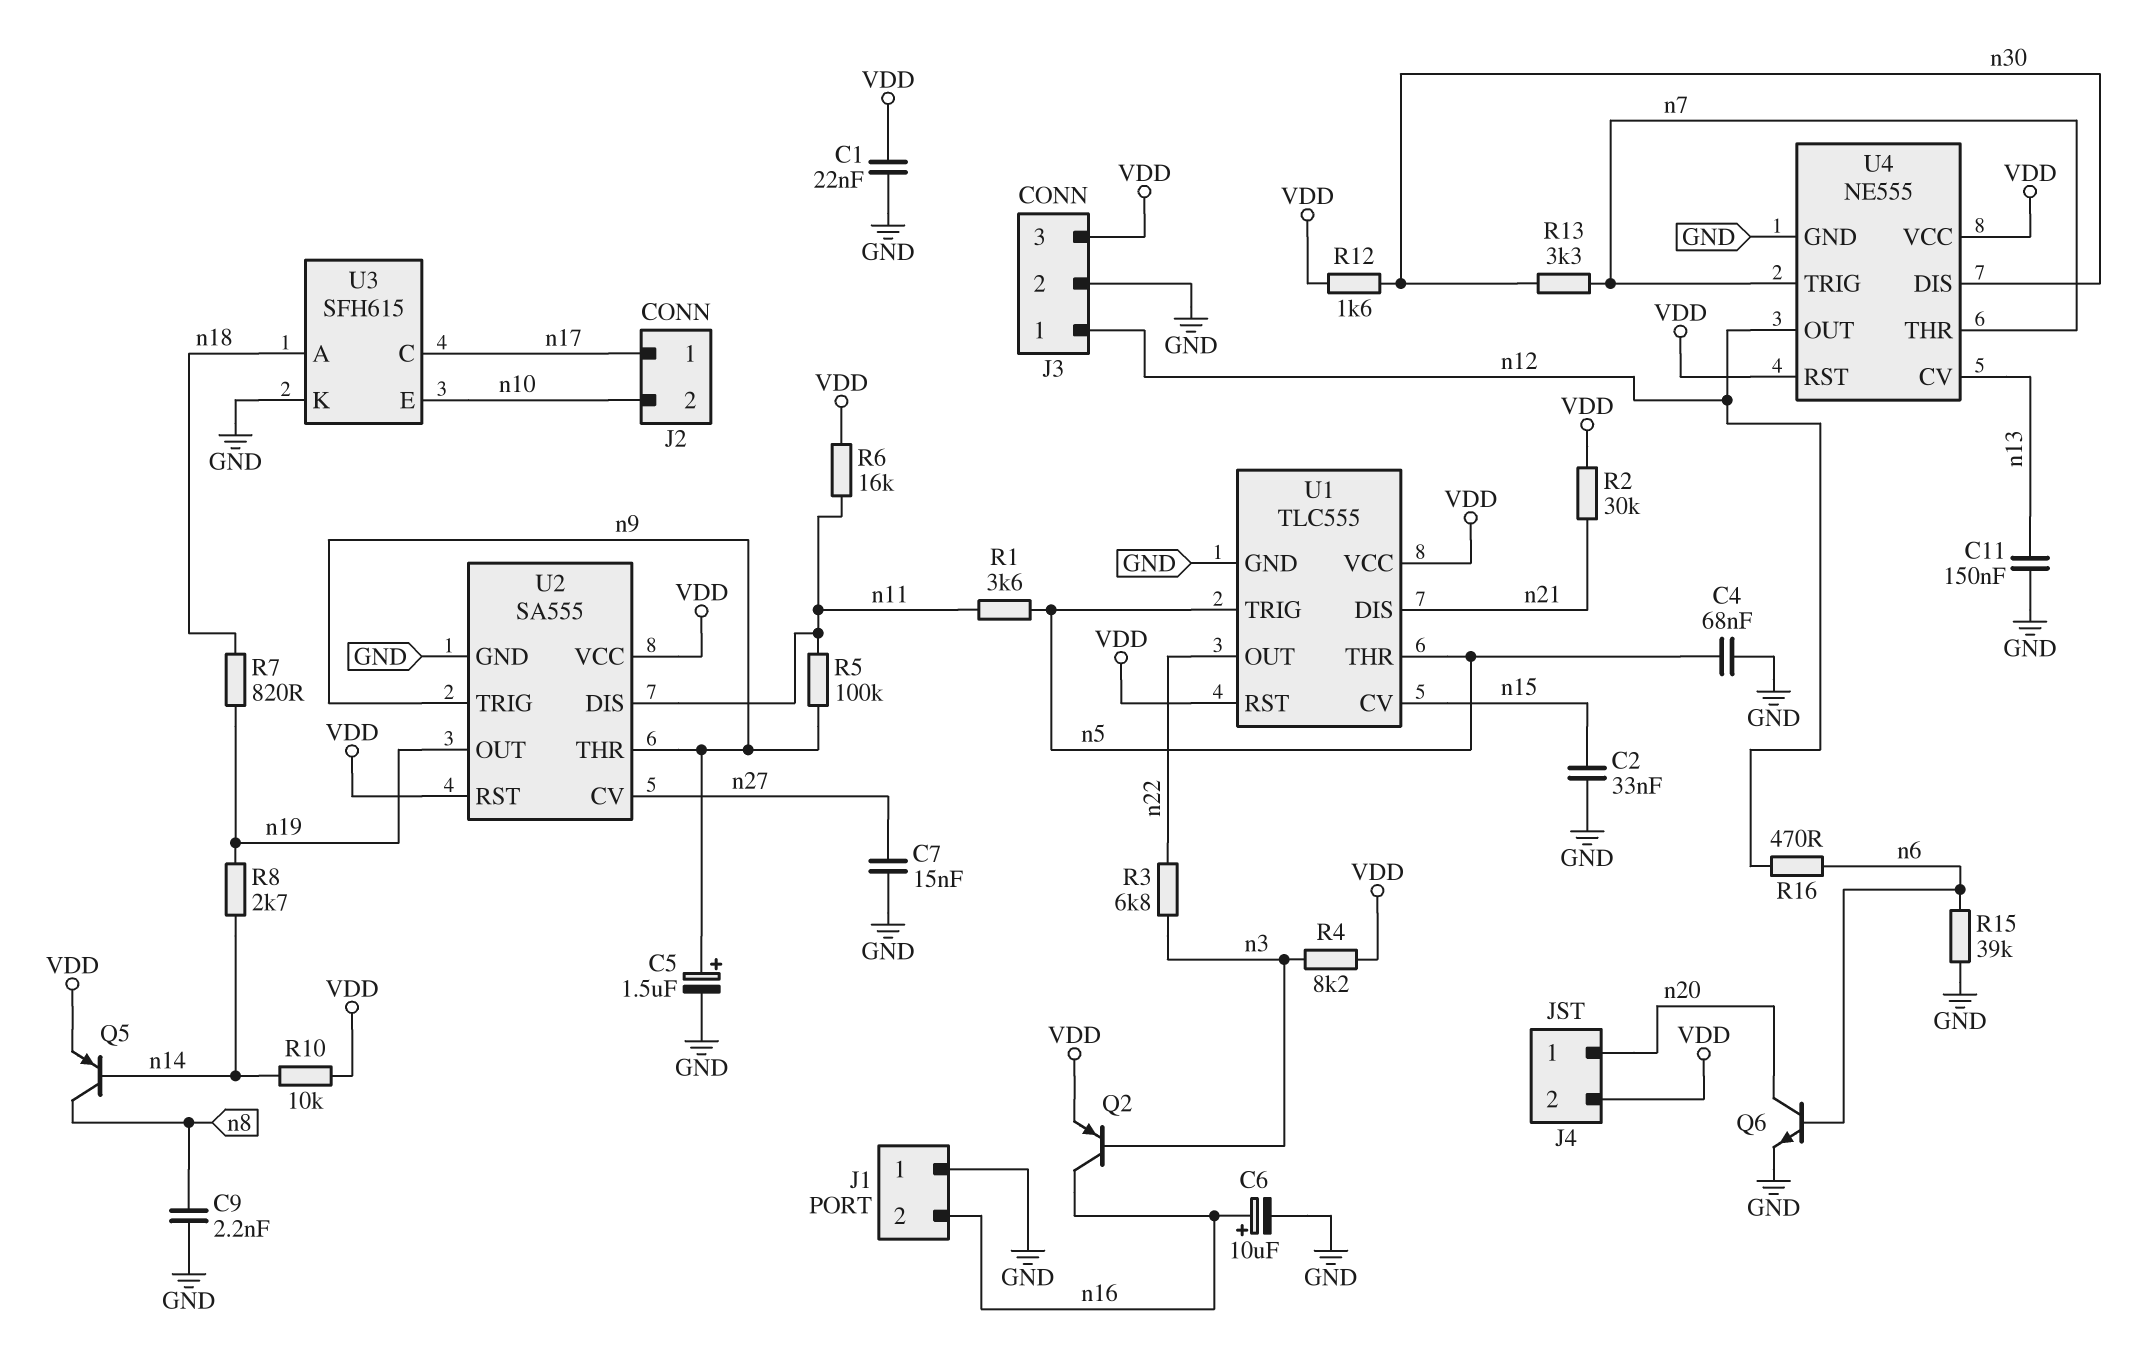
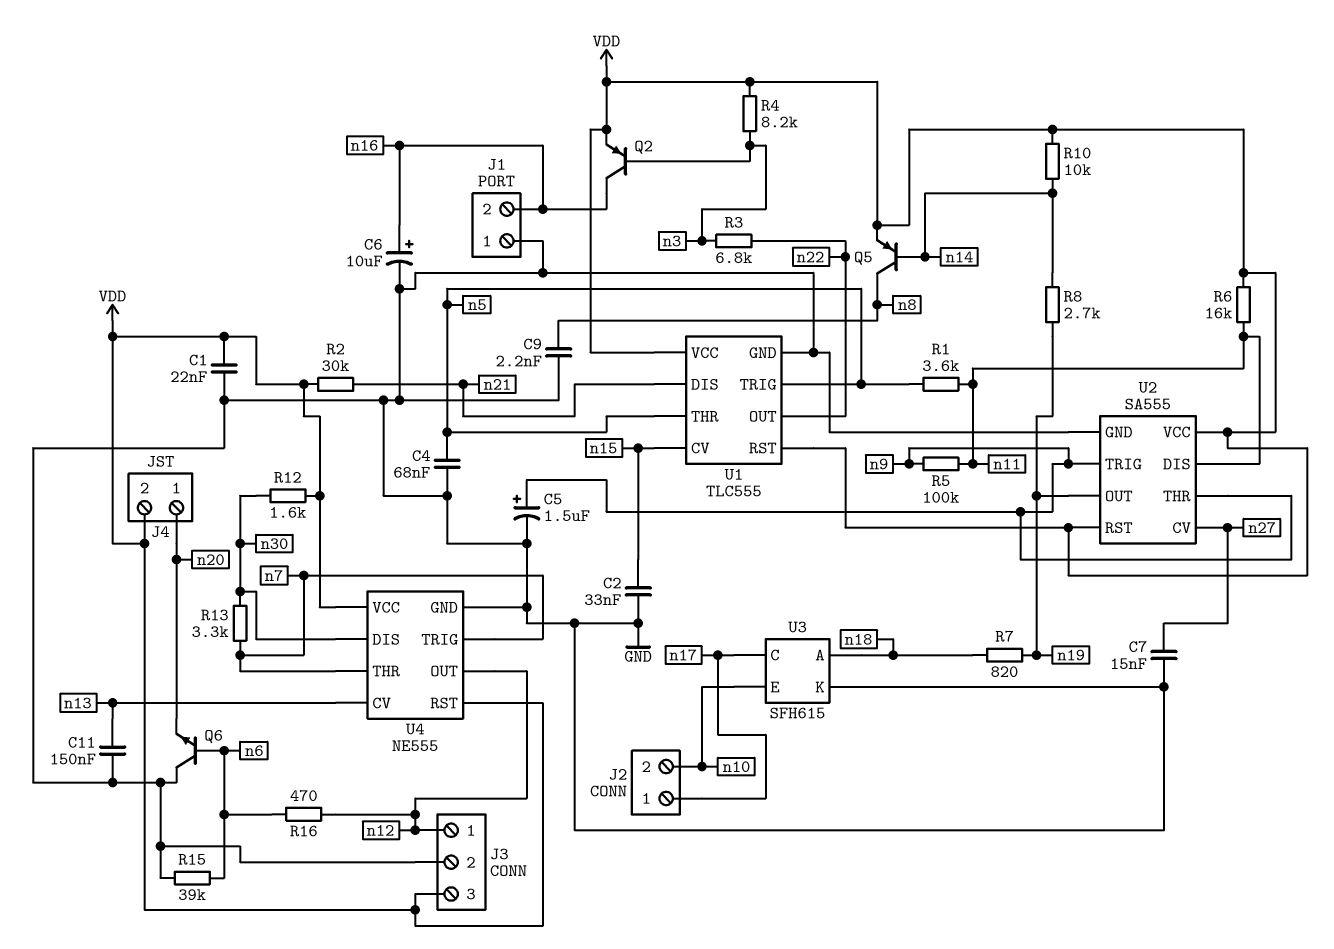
Q6: NPN (B n6, C n20, E GND) -> NPN (B n6, C GND, E n20)

